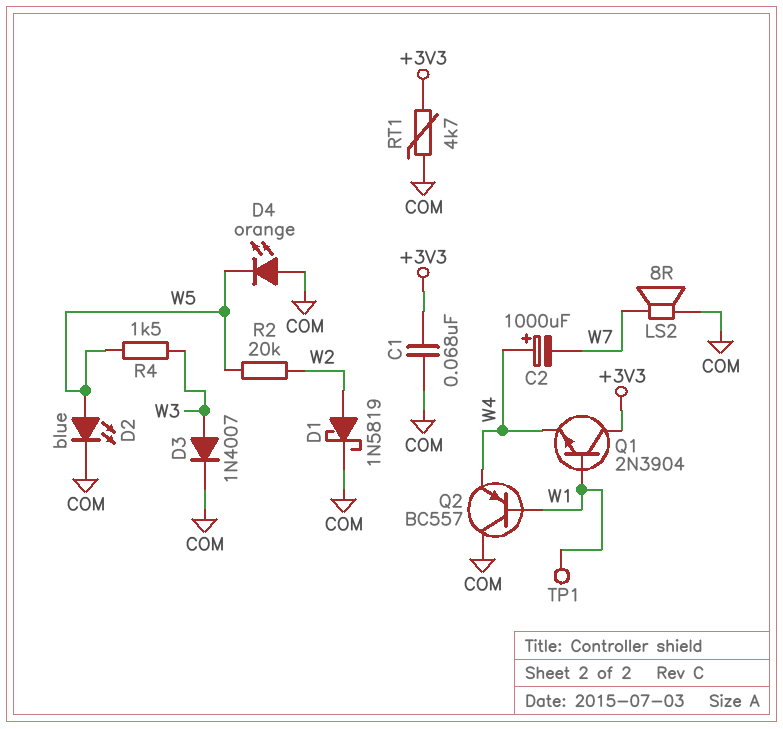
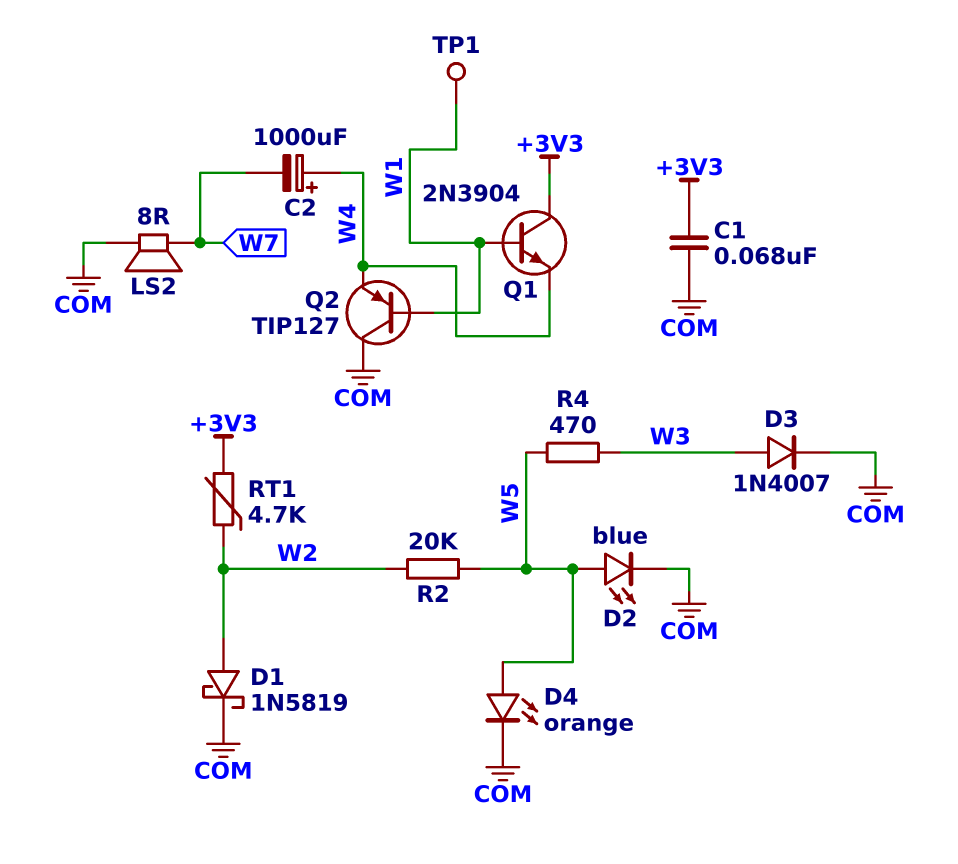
D4: LED orange (A COM, K W5) -> LED orange (A W5, K COM)
Q2: PNP BC557 (B W1, C COM, E W4) -> PNP TIP127 (B W1, C COM, E W4)
R4: 1.5k (W3, W5) -> 470 (W3, W5)
RT1: 4.7k (+3V3, COM) -> 4.7k (+3V3, W2)

